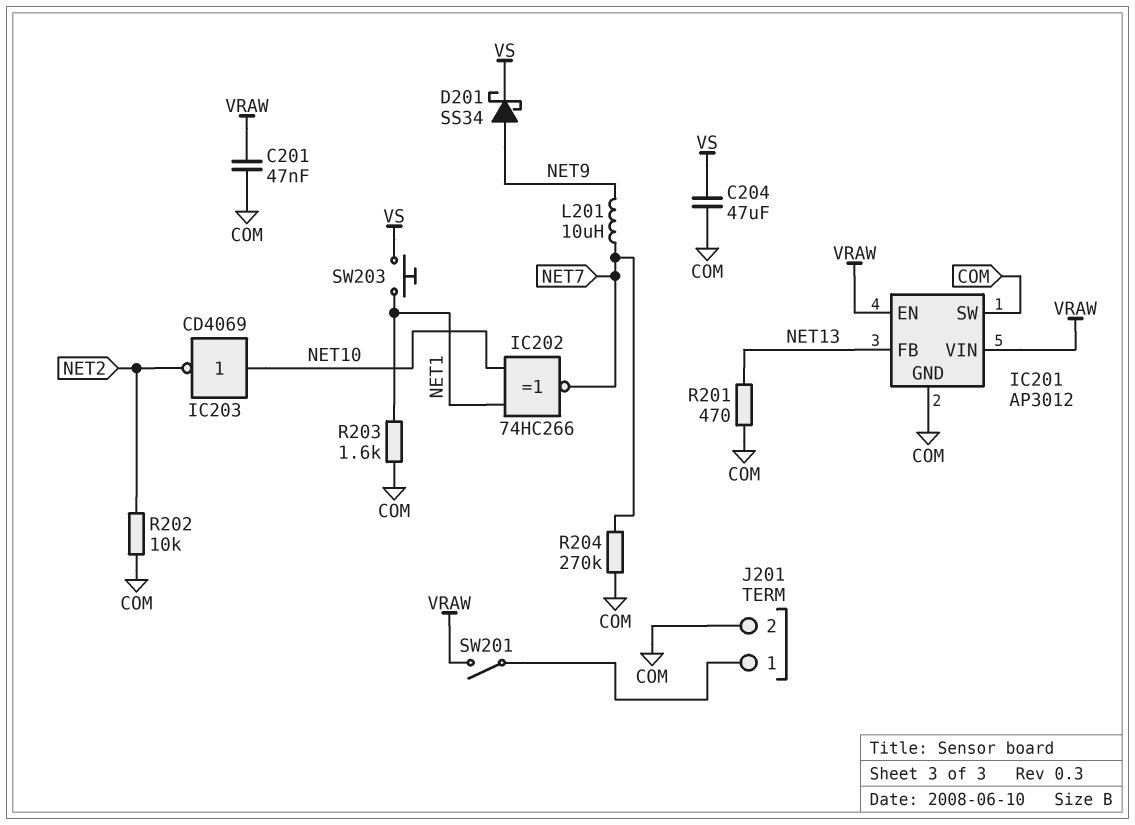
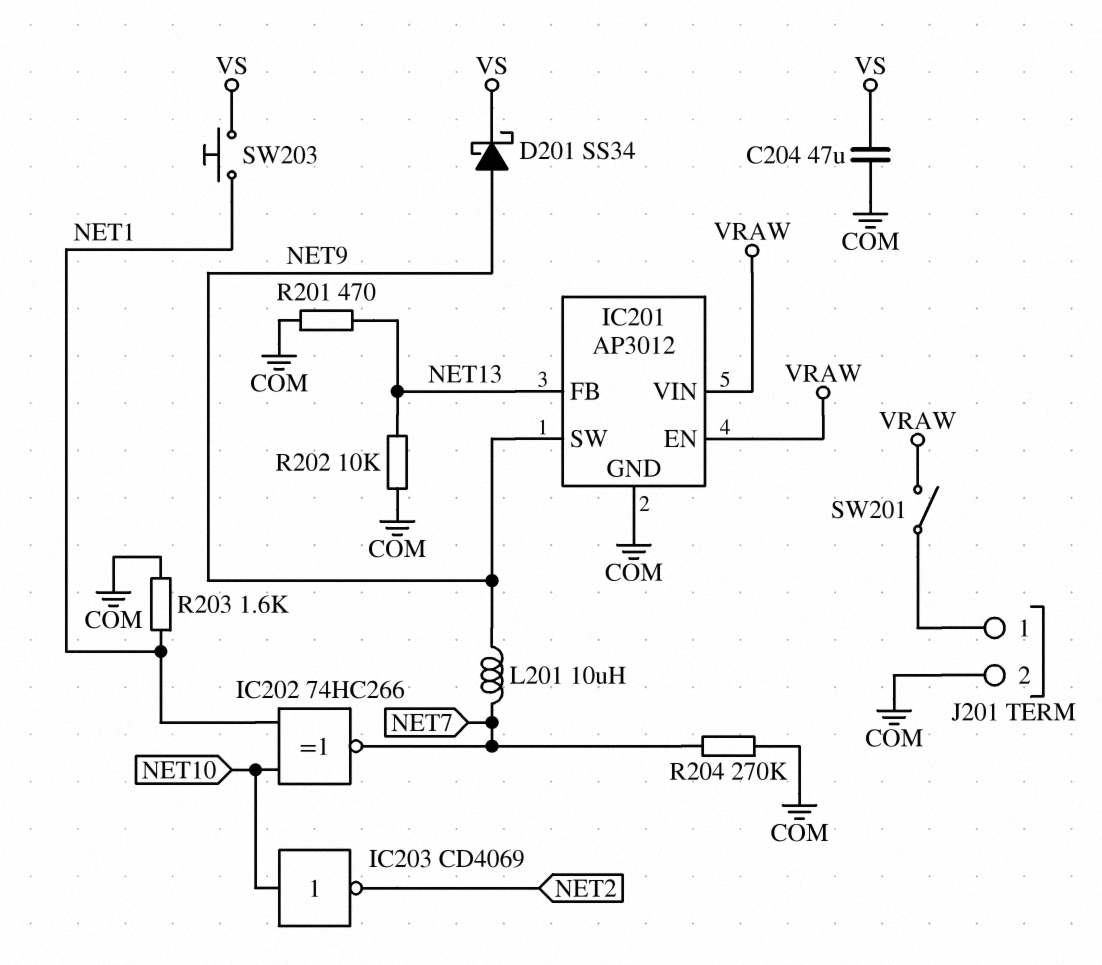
C201: 47nF (COM, VRAW) -> none
IC201 pin SW: COM -> NET9
R202: 10k (COM, NET2) -> 10k (COM, NET13)

